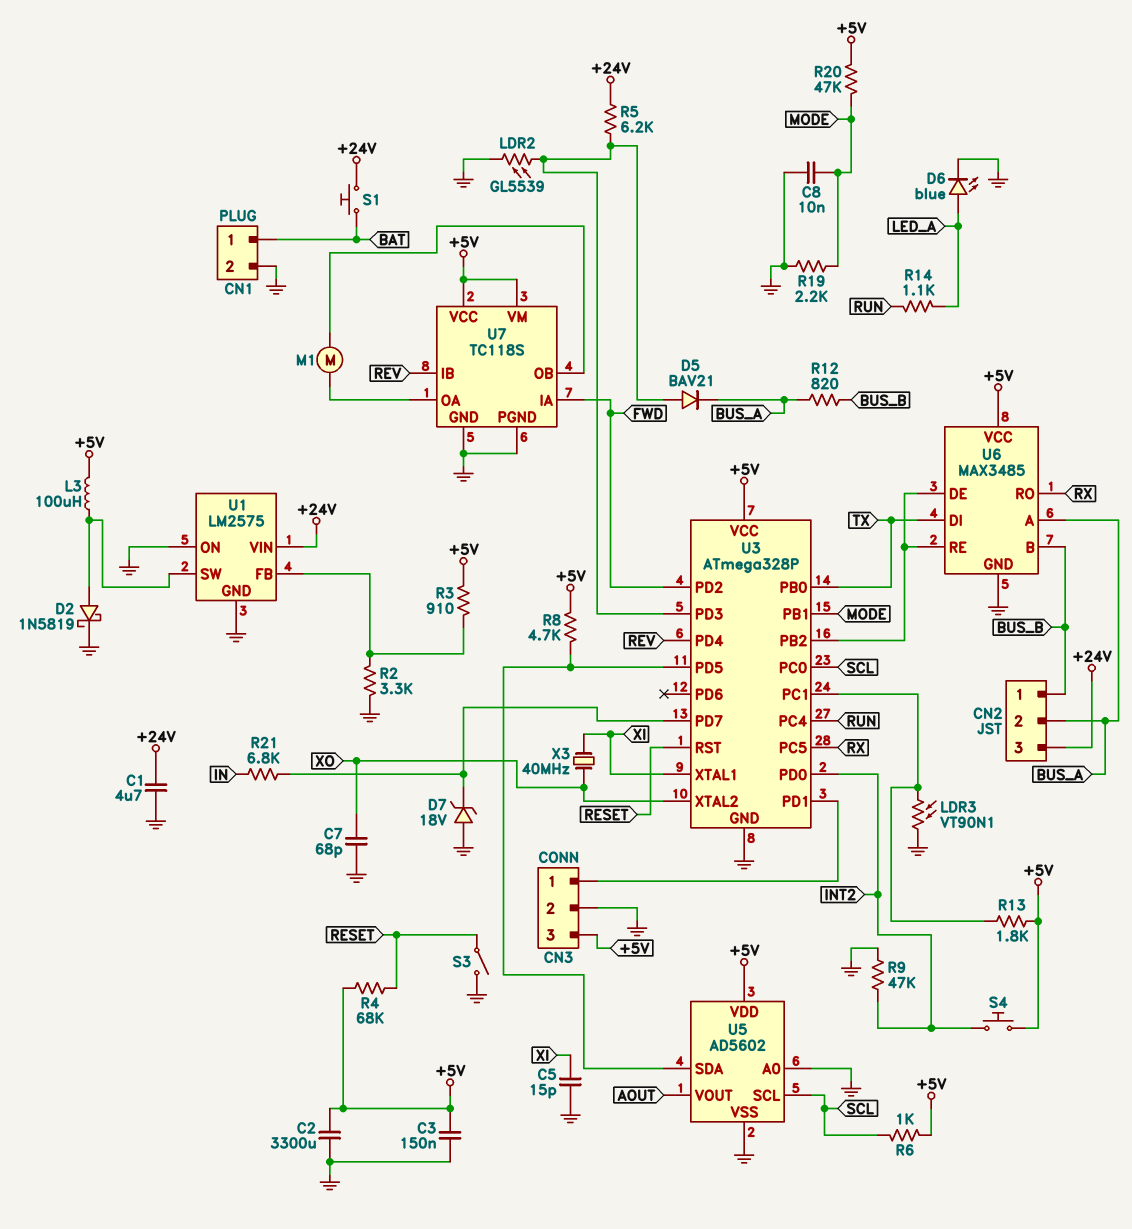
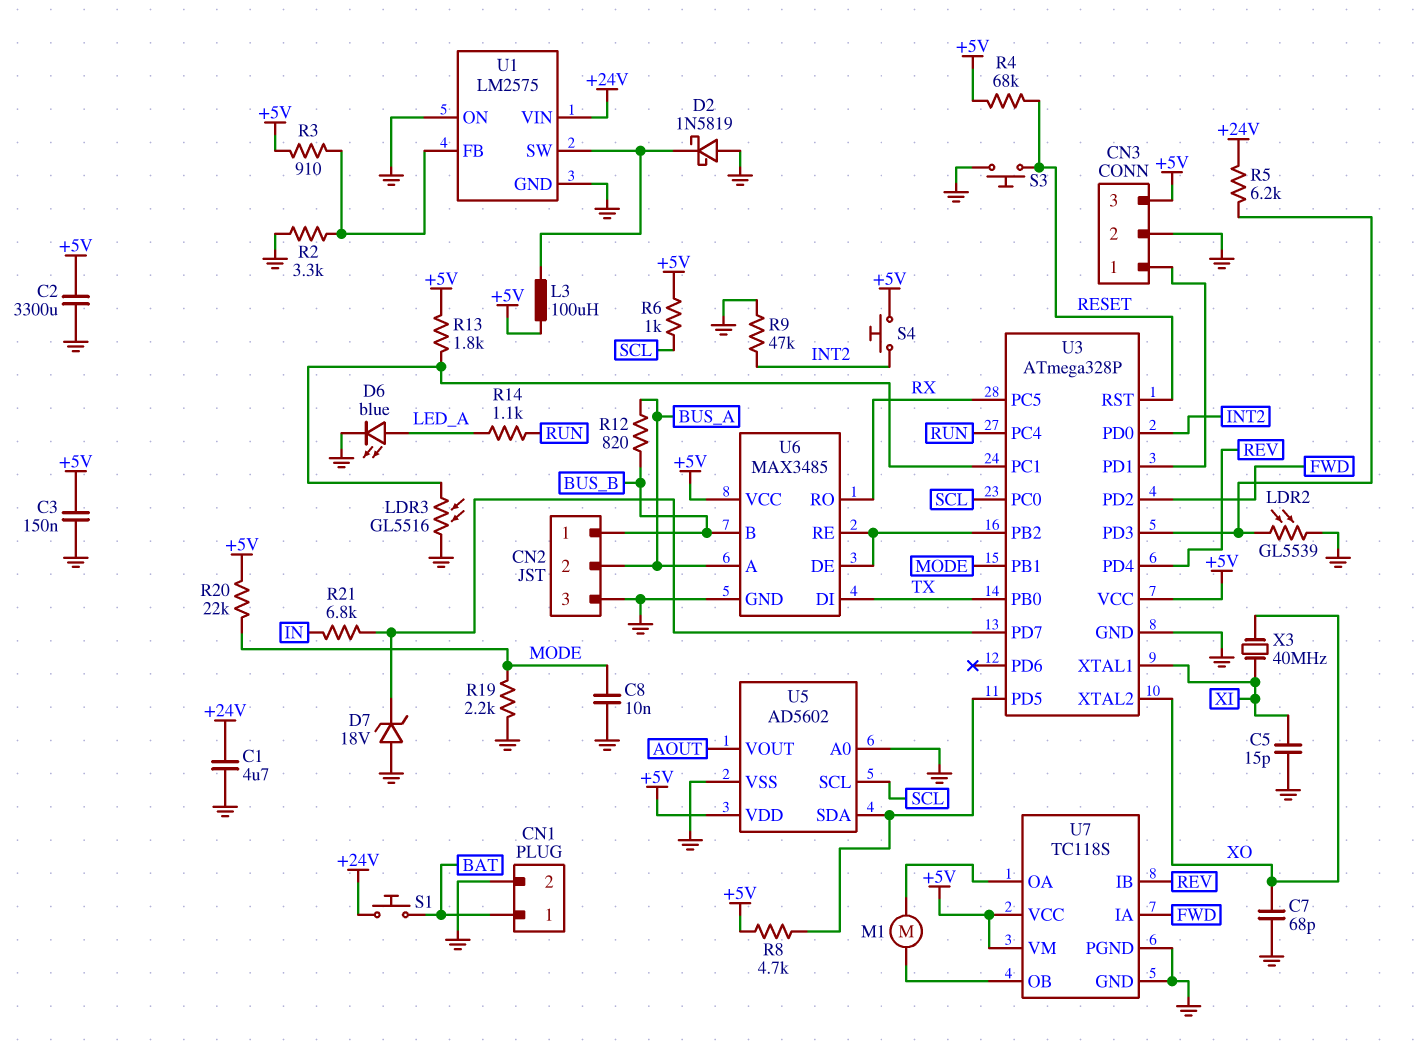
CN2 pin 3: +24V -> GND
D2: schottky 1N5819 (A U1/SW, K GND) -> schottky 1N5819 (A GND, K U1/SW)
D5: diode BAV21 (A U3/PD3, K BUS_A) -> none
LDR3: VT90N1 (GND, U3/PC1) -> GL5516 (GND, U3/PC1)
R20: 47k (+5V, MODE) -> 22k (+5V, MODE)
S3: switch (GND, RESET) -> button (GND, RESET)

